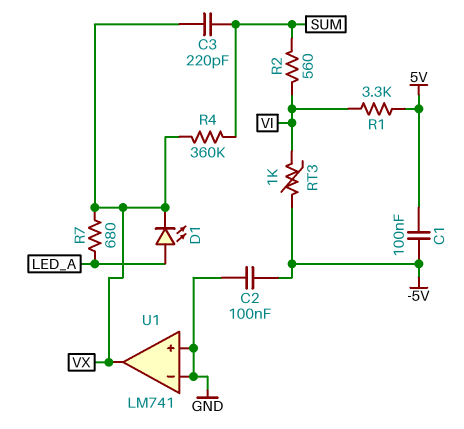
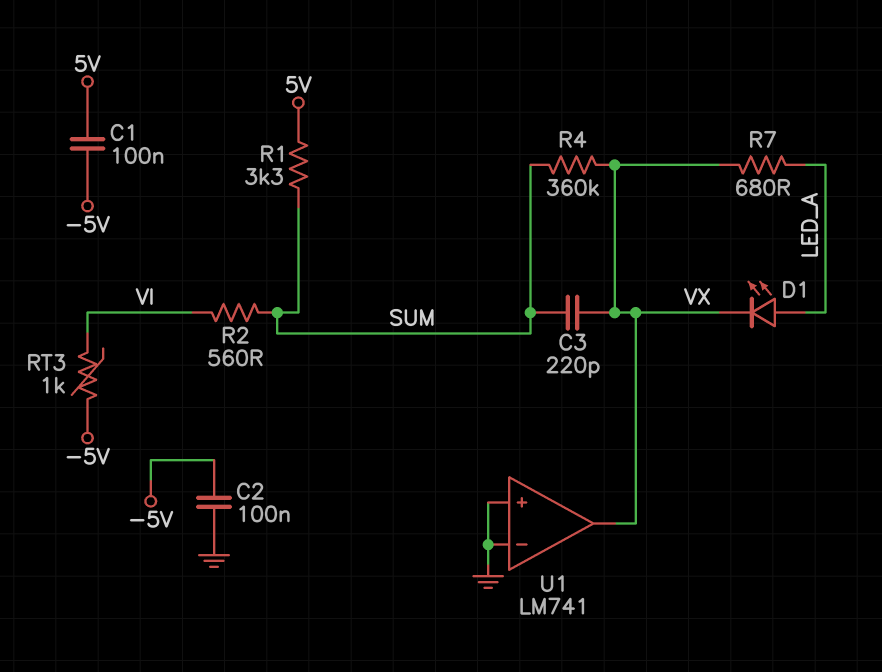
R1: 3.3k (5V, VI) -> 3.3k (5V, SUM)

